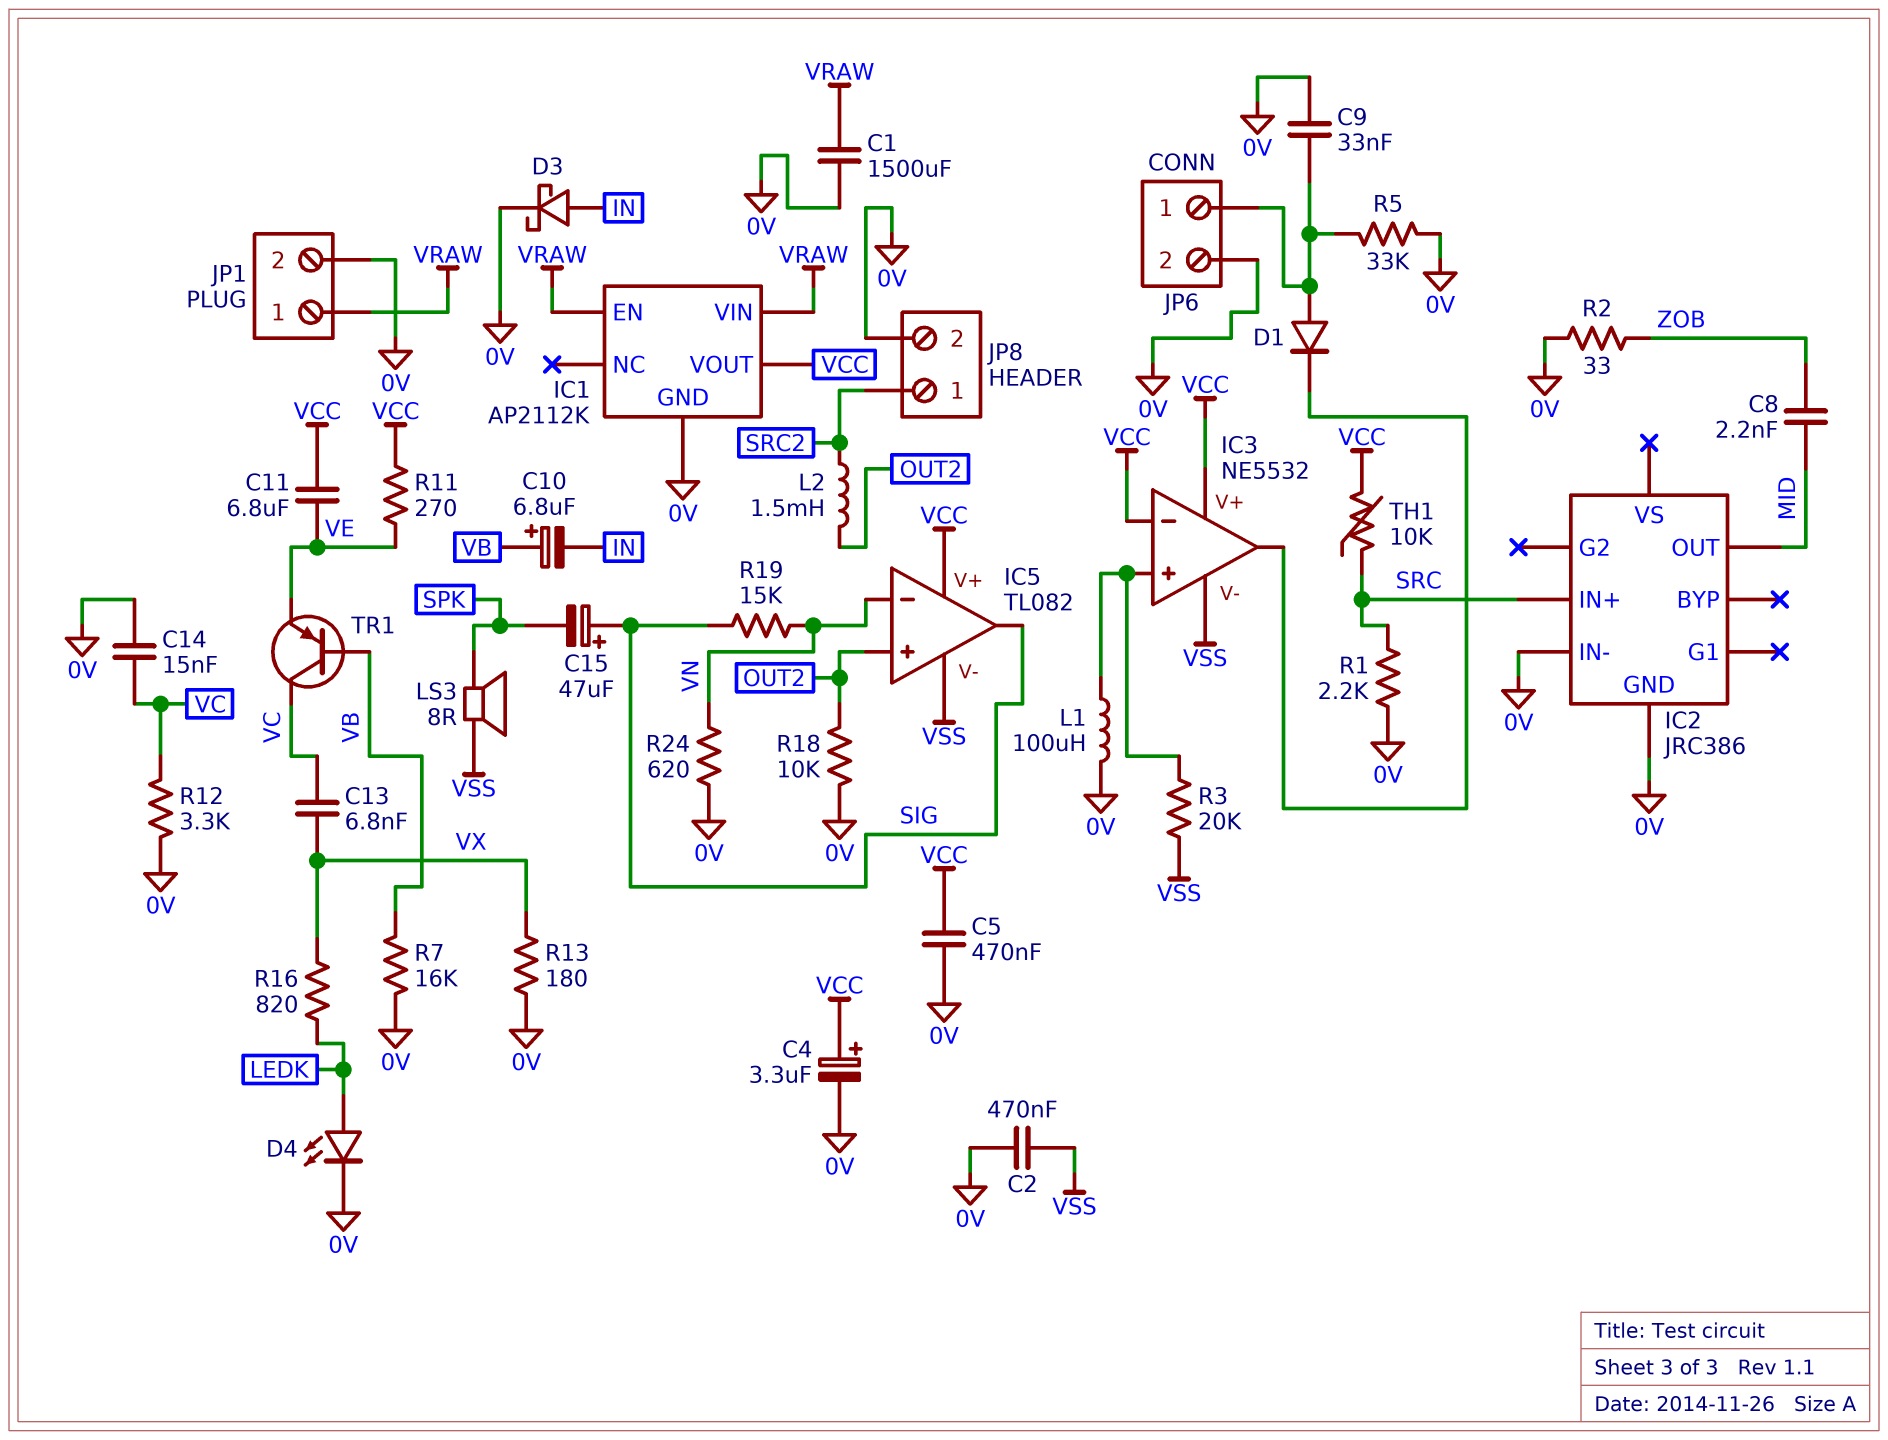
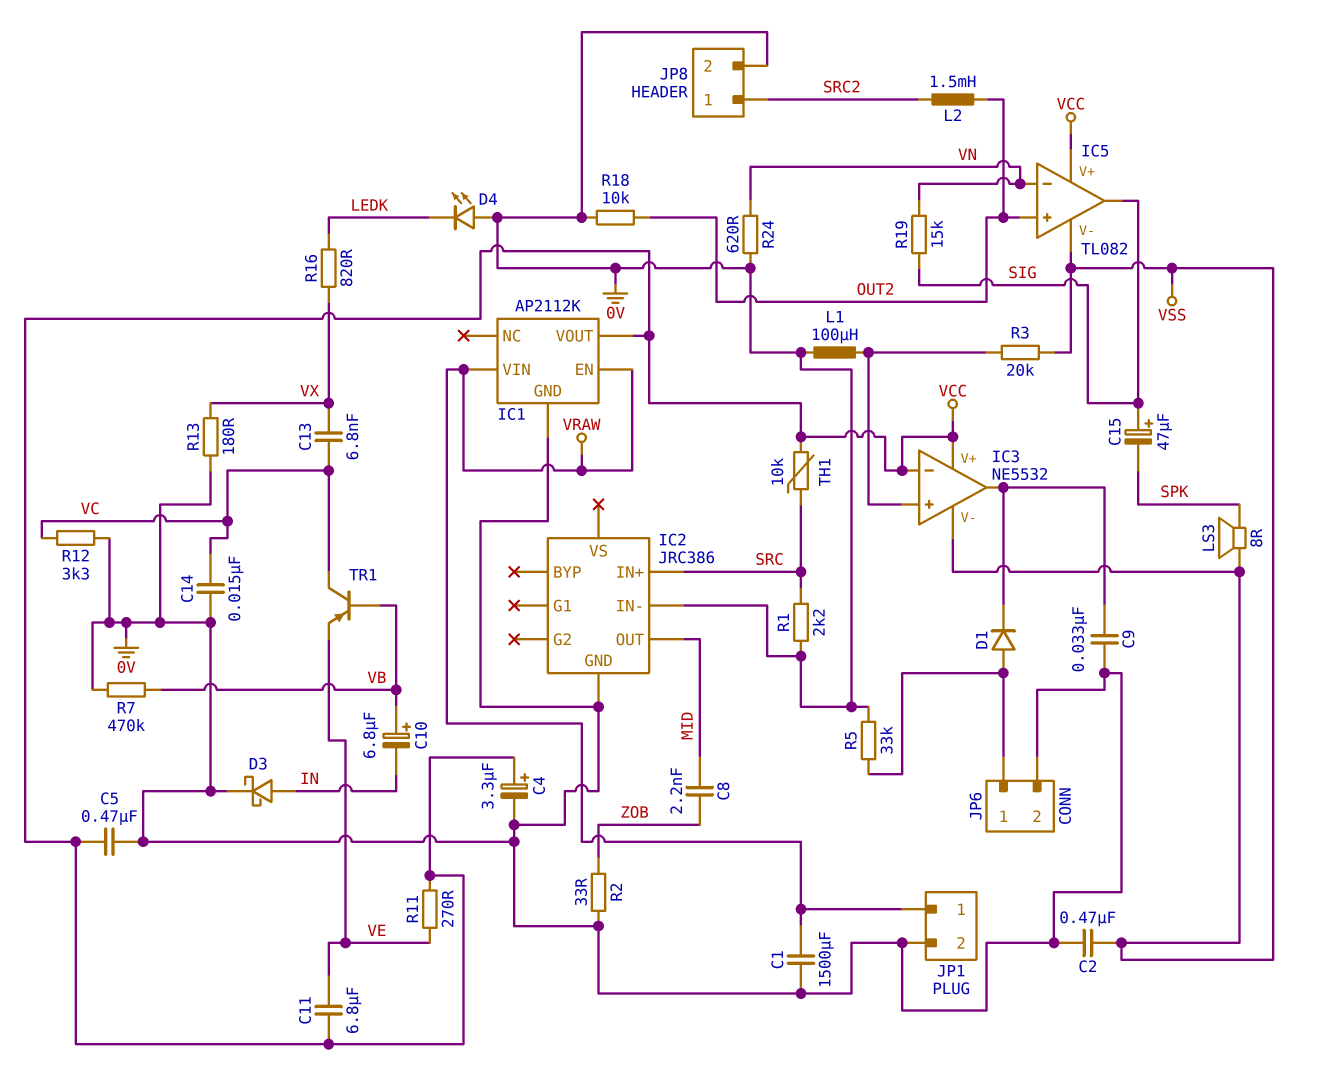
C9: 33nF (0V, JP6/1) -> 33nF (0V, IC3/out)
D4: LED (A LEDK, K 0V) -> LED (A 0V, K LEDK)
R7: 16k (0V, VB) -> 470k (0V, VB)

